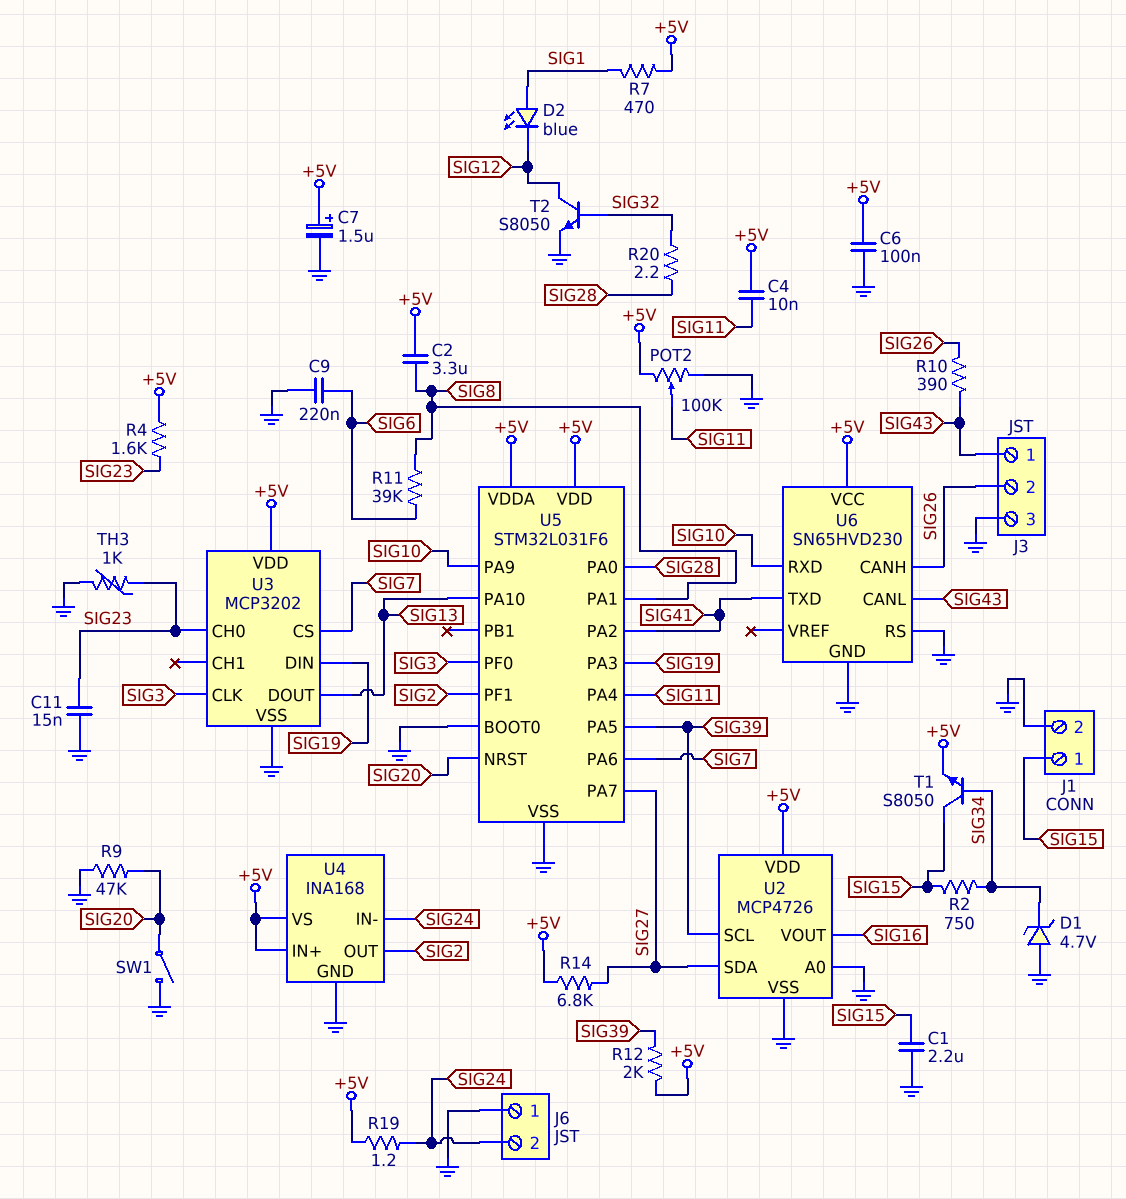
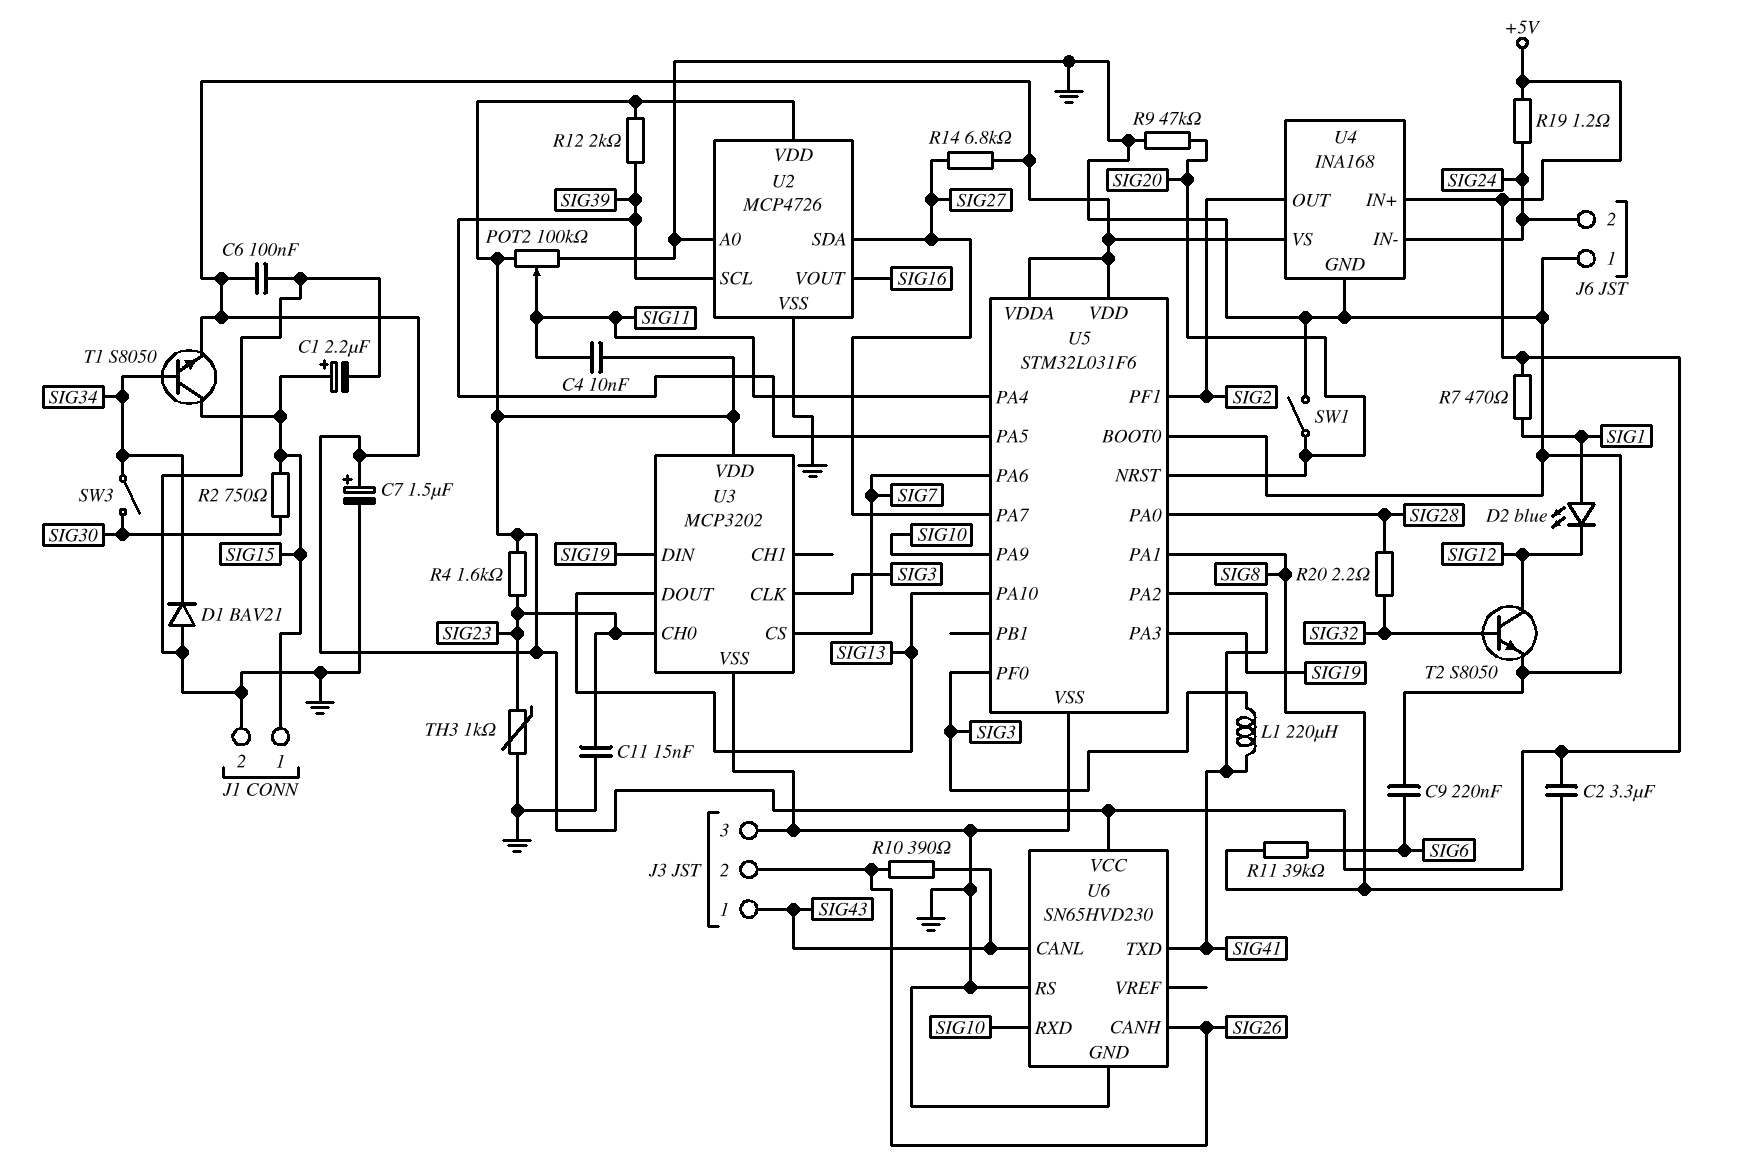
C1: 2.2uF (GND, SIG15) -> 2.2uF (plus SIG15, minus GND)
D1: zener 4.7V (A GND, K SIG34) -> diode BAV21 (A GND, K SIG34)
L1: none -> 220uH (SIG3, SIG41)
R2: 750 (SIG15, SIG34) -> 750 (SIG15, SIG30)
SW3: none -> switch (SIG30, SIG34)

